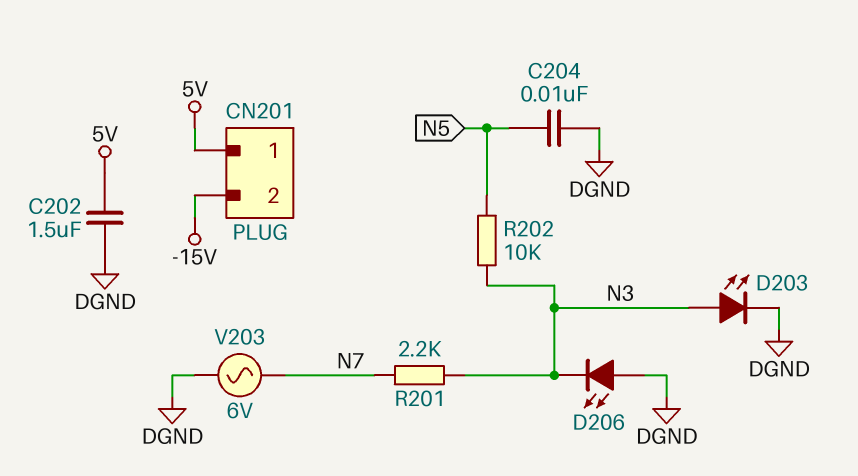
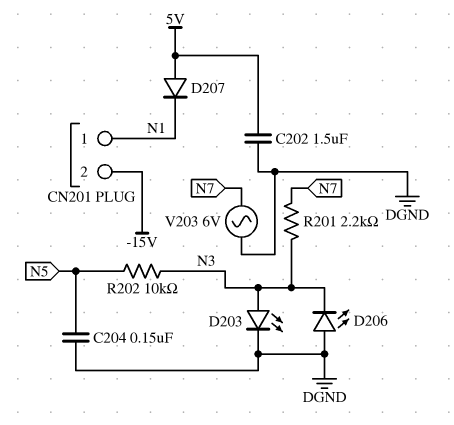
C204: 10nF (DGND, N5) -> 150nF (DGND, N5)
CN201 pin 1: 5V -> N1
D207: none -> diode (A 5V, K N1)

